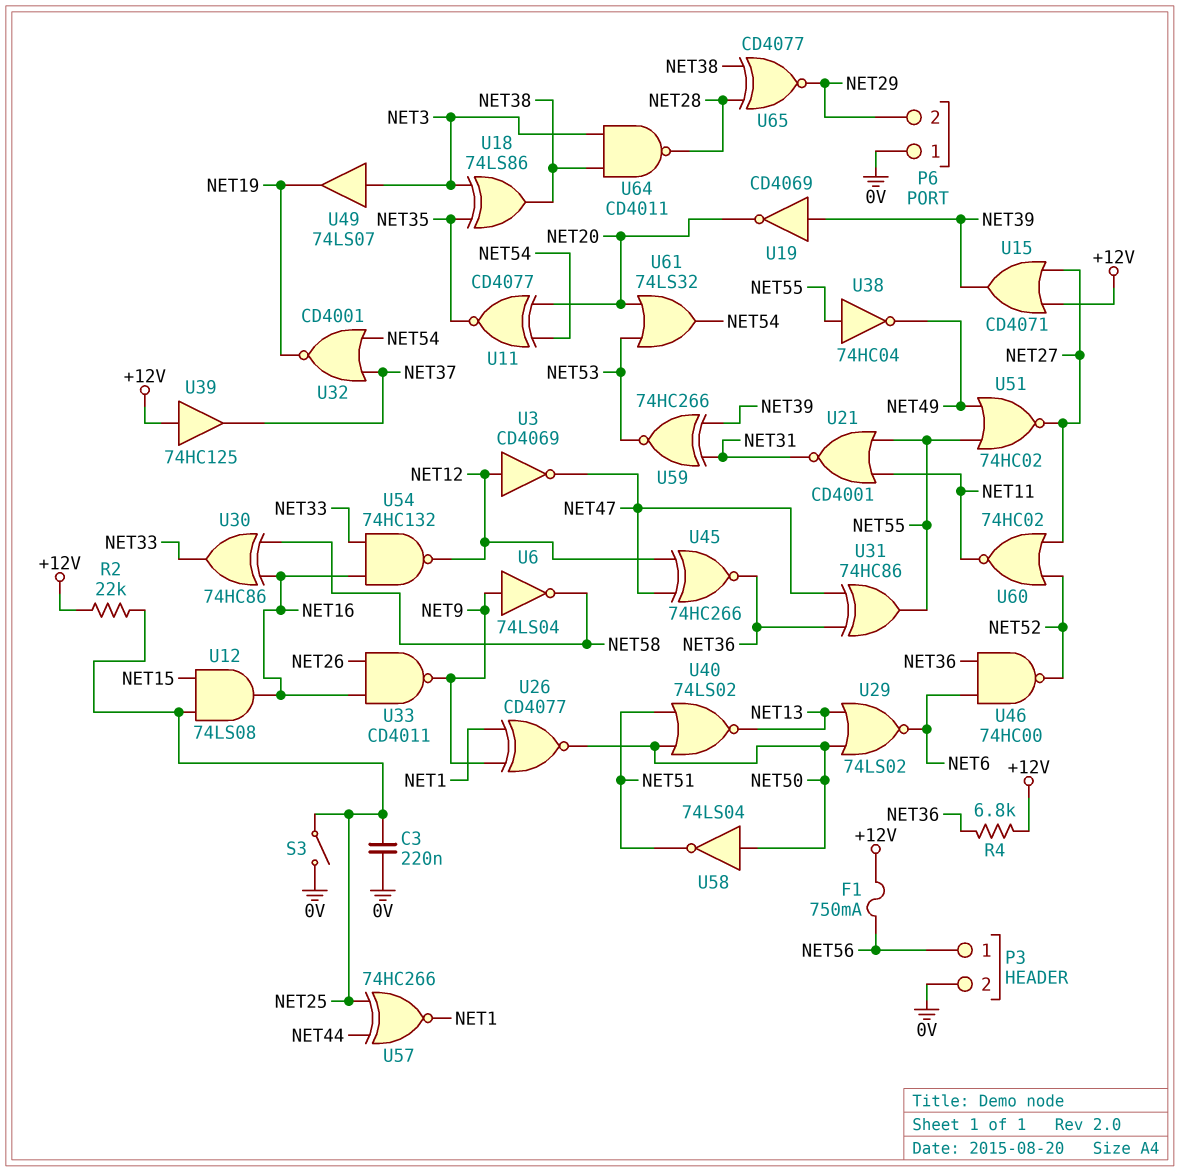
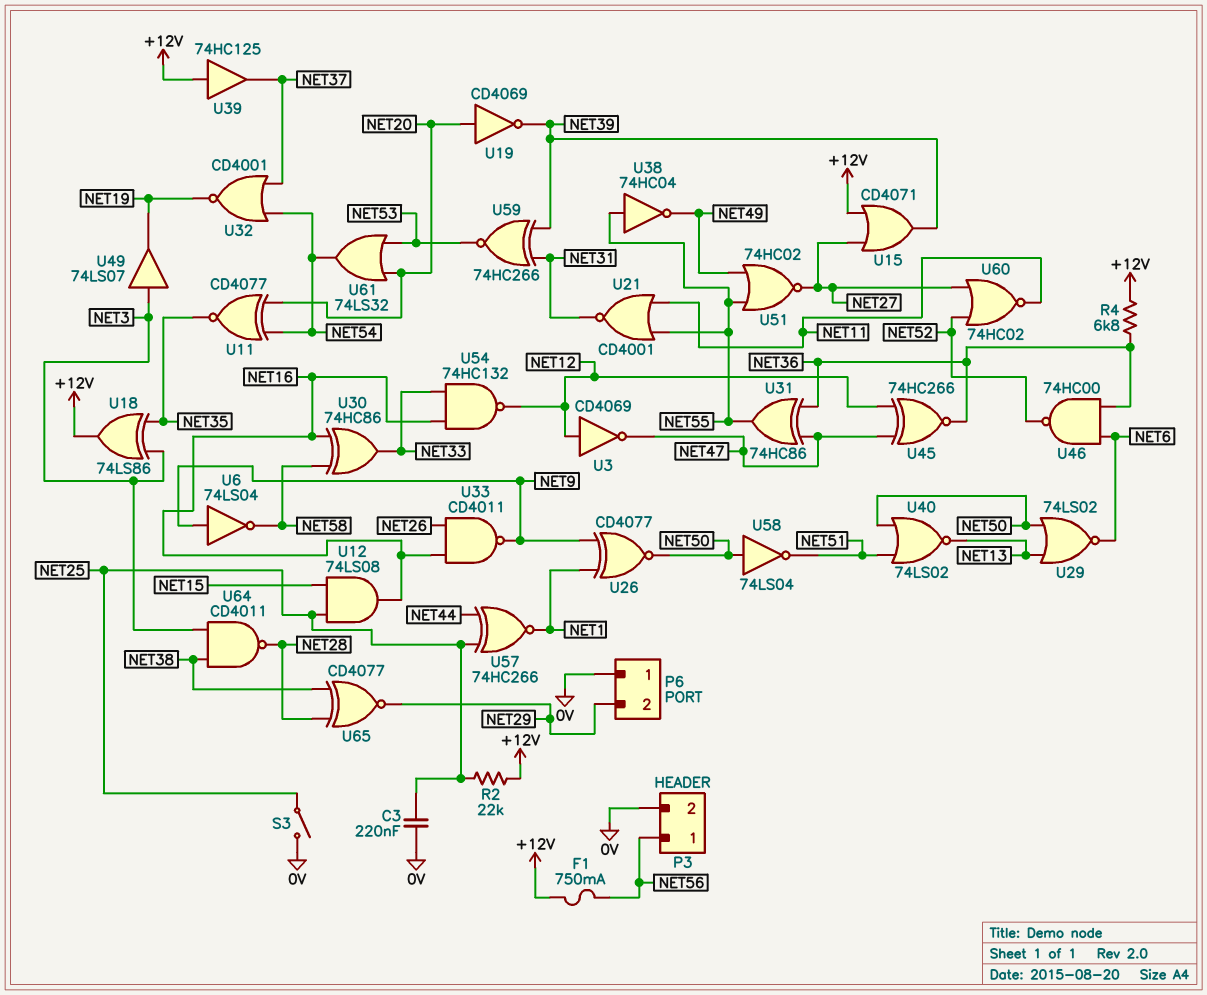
U18: XOR 74LS86 (in NET3, in NET35, out NET38) -> XOR 74LS86 (in NET3, in NET35, out +12V)
U19: NOT CD4069 (in NET39, out NET20) -> NOT CD4069 (in NET20, out NET39)

